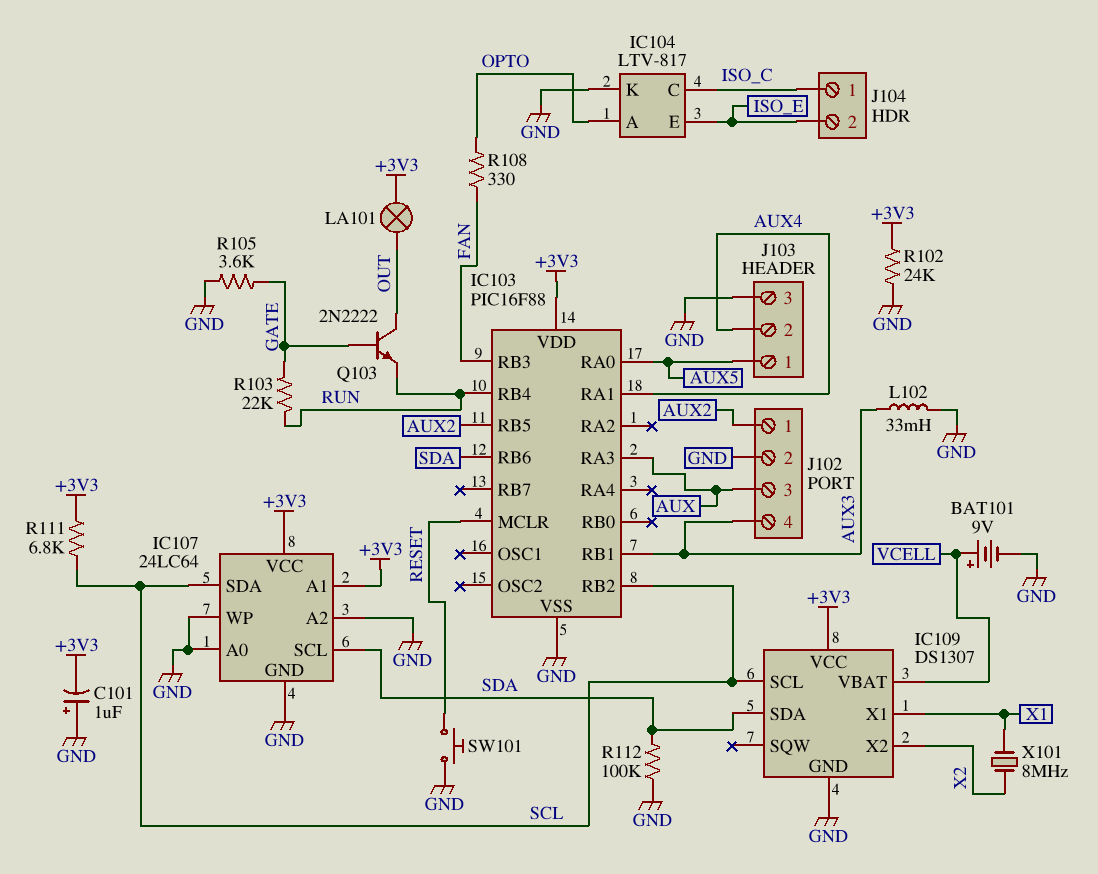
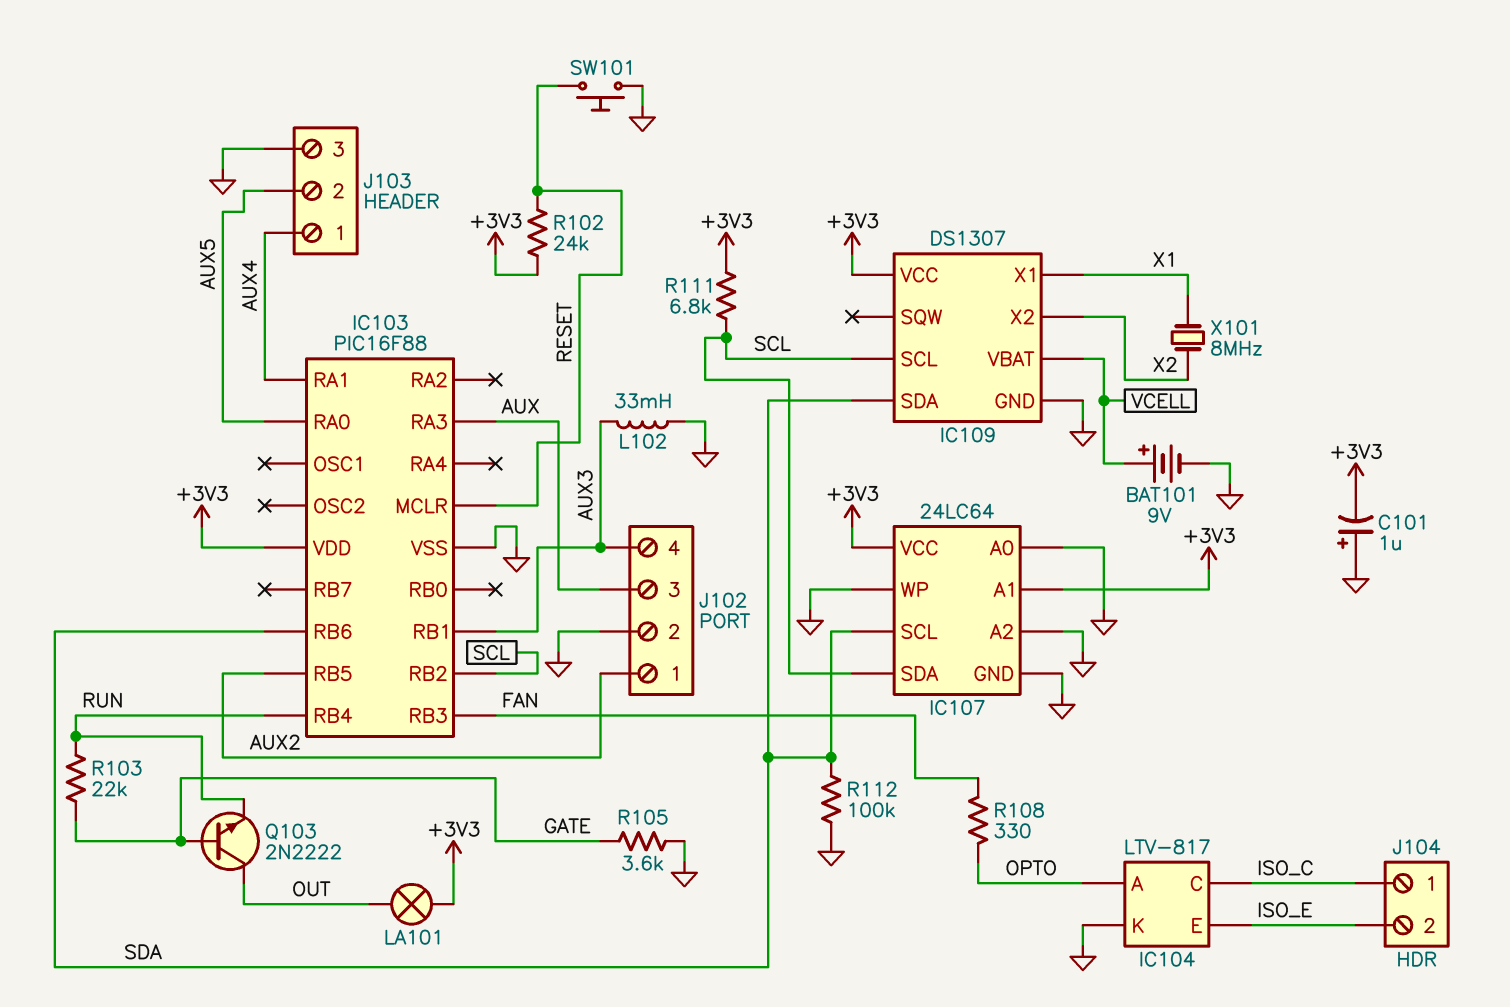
J103 pin 1: AUX5 -> AUX4
J103 pin 2: AUX4 -> AUX5
R102: 24k (+3V3, GND) -> 24k (+3V3, RESET)

